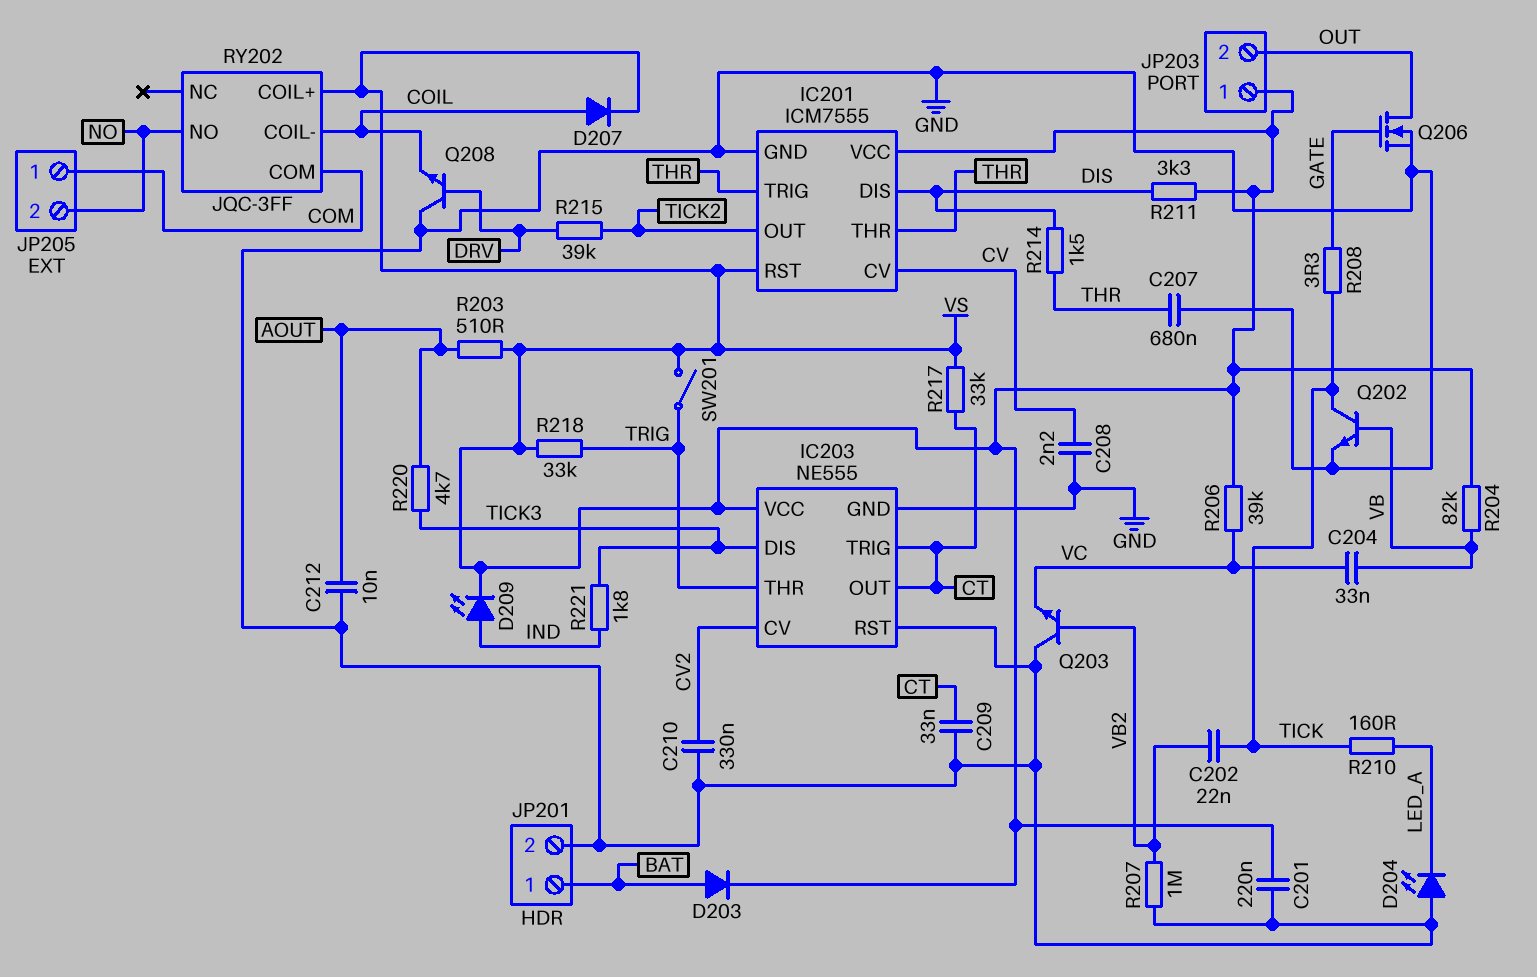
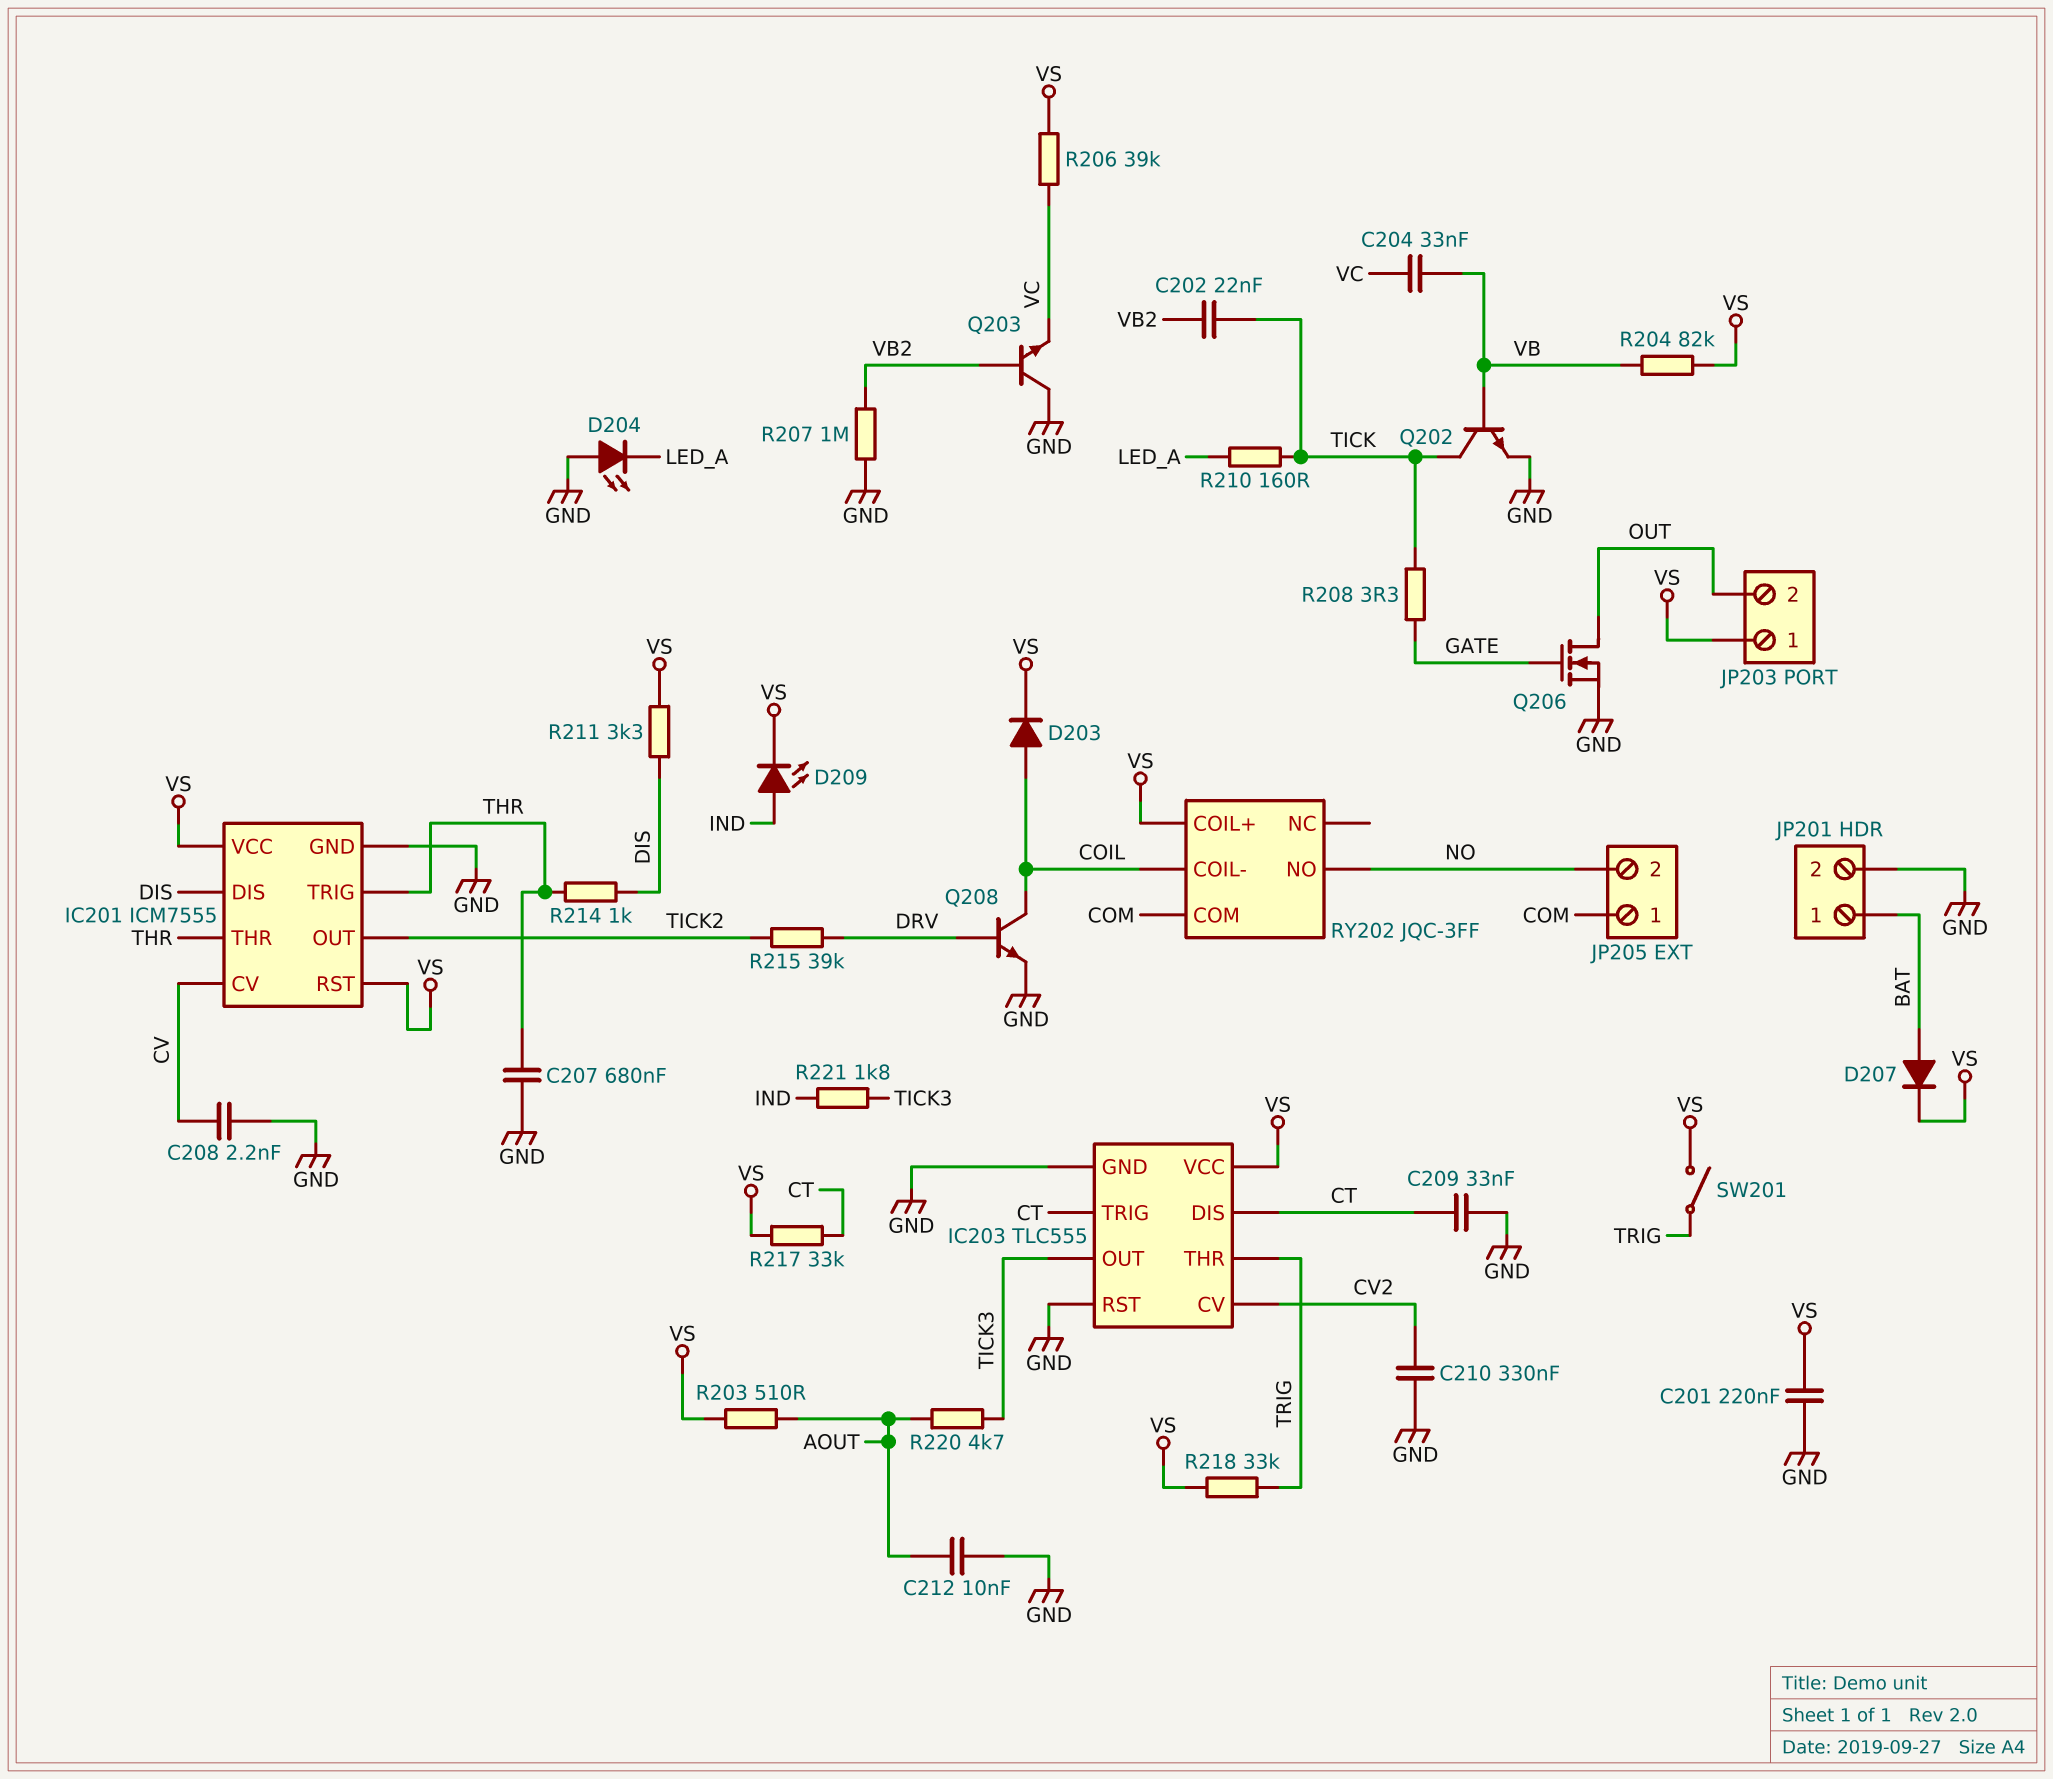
D203: diode (A BAT, K VS) -> diode (A COIL, K VS)
D207: diode (A COIL, K VS) -> diode (A BAT, K VS)
IC203: NE555 -> TLC555
IC203 pin DIS: TICK3 -> CT
IC203 pin OUT: CT -> TICK3
Q208: NPN (B DRV, C GND, E COIL) -> NPN (B DRV, C COIL, E GND)
R214: 1.5k (DIS, THR) -> 1k (DIS, THR)

